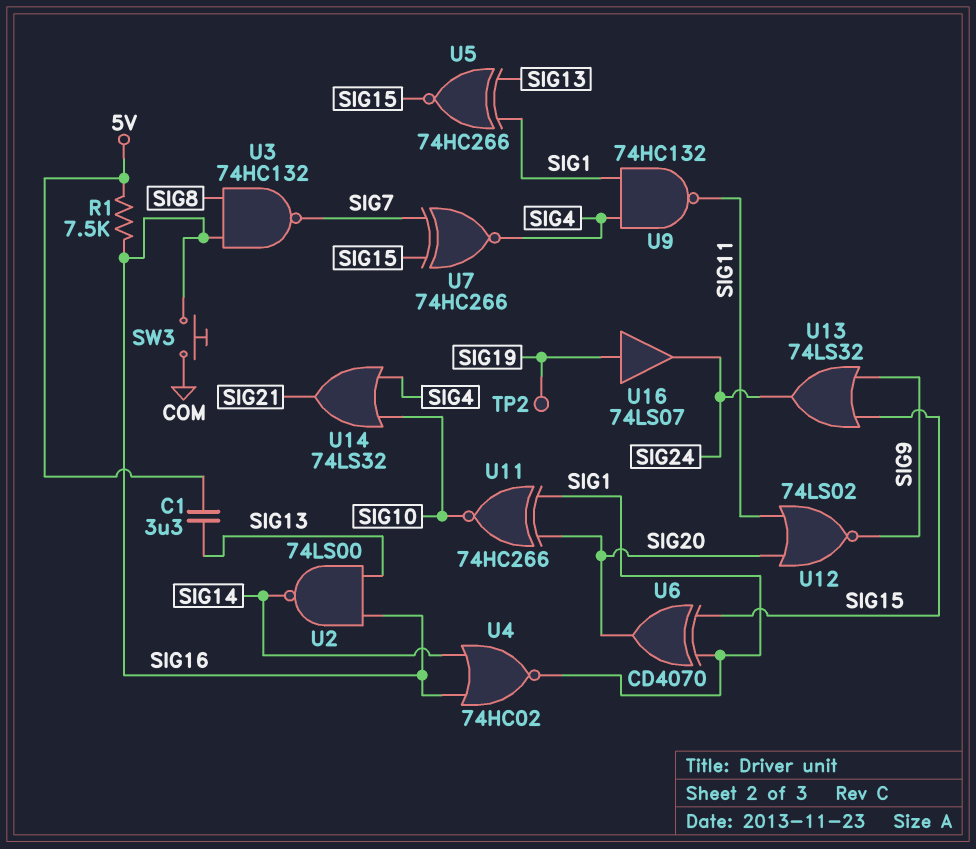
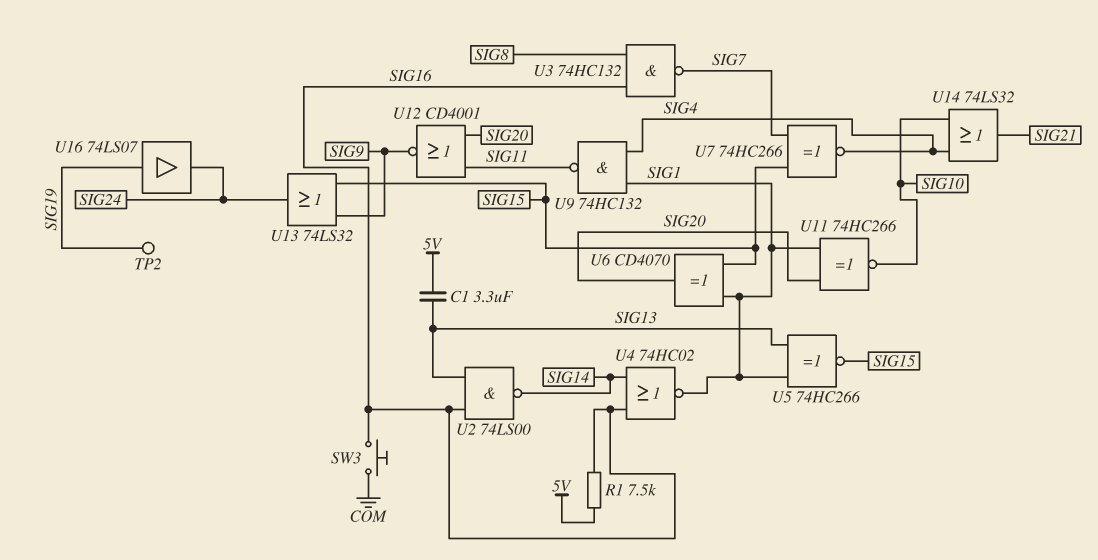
U12: NOR 74LS02 (in SIG11, in SIG20, out SIG9) -> NOR CD4001 (in SIG11, in SIG20, out SIG9)

